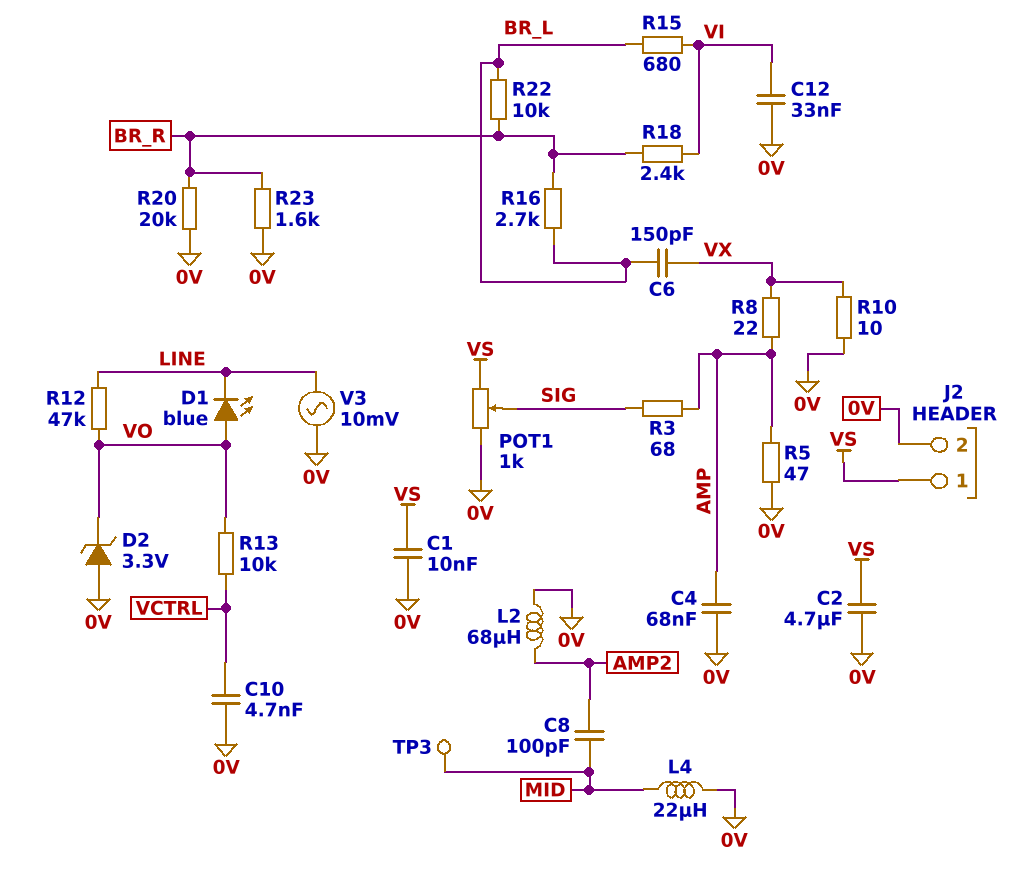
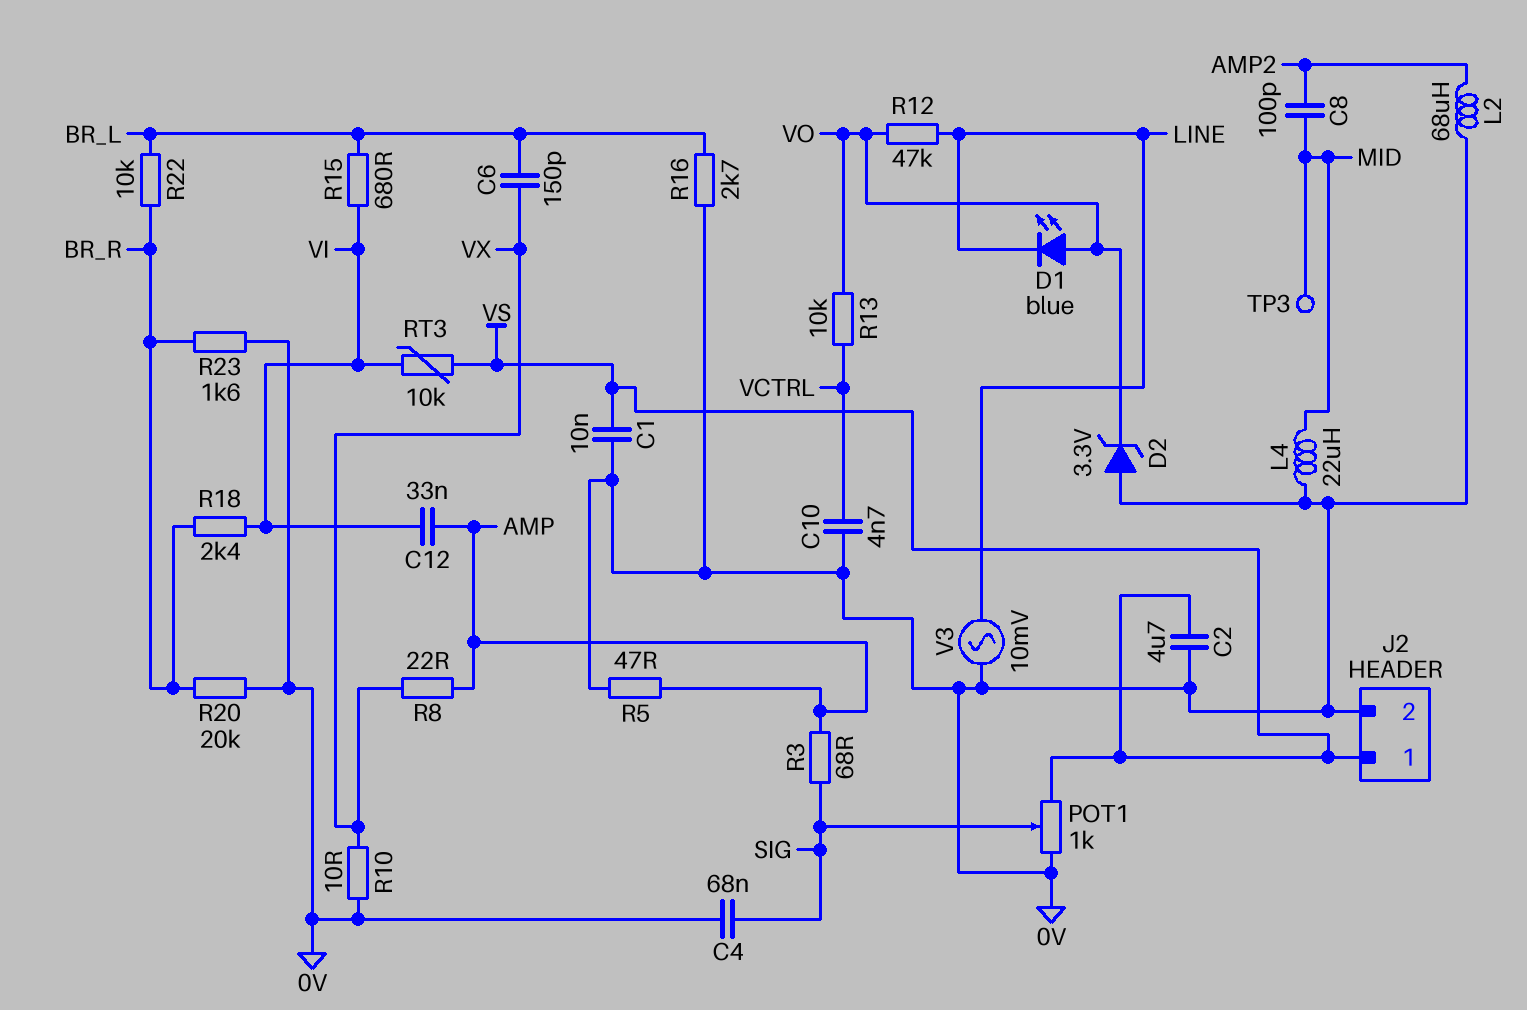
C4: 68nF (0V, AMP) -> 68nF (0V, SIG)
C12: 33nF (0V, VI) -> 33nF (AMP, VI)
R16: 2.7k (BR_L, BR_R) -> 2.7k (0V, BR_L)
RT3: none -> 10k (VI, VS)

